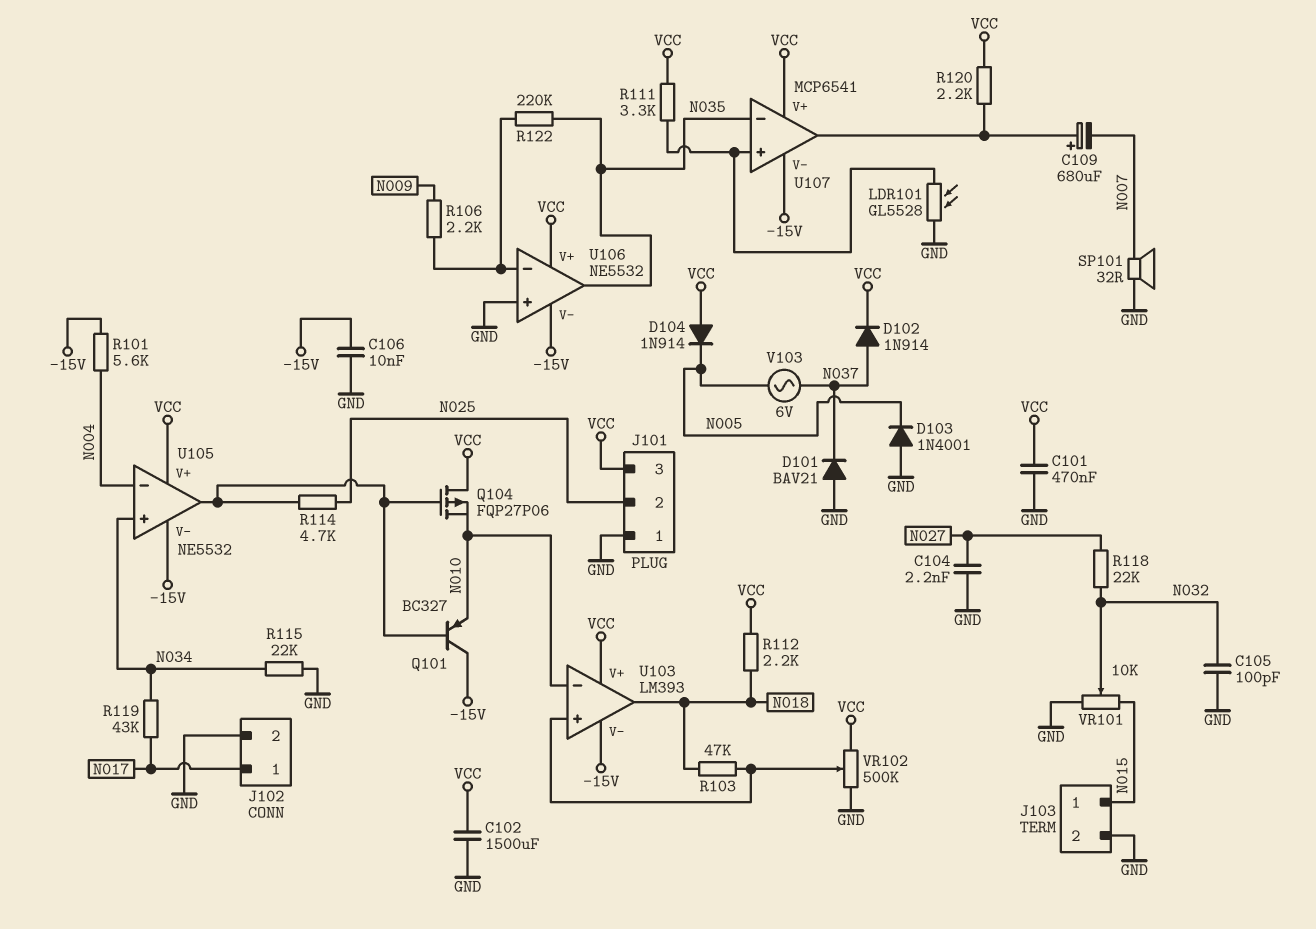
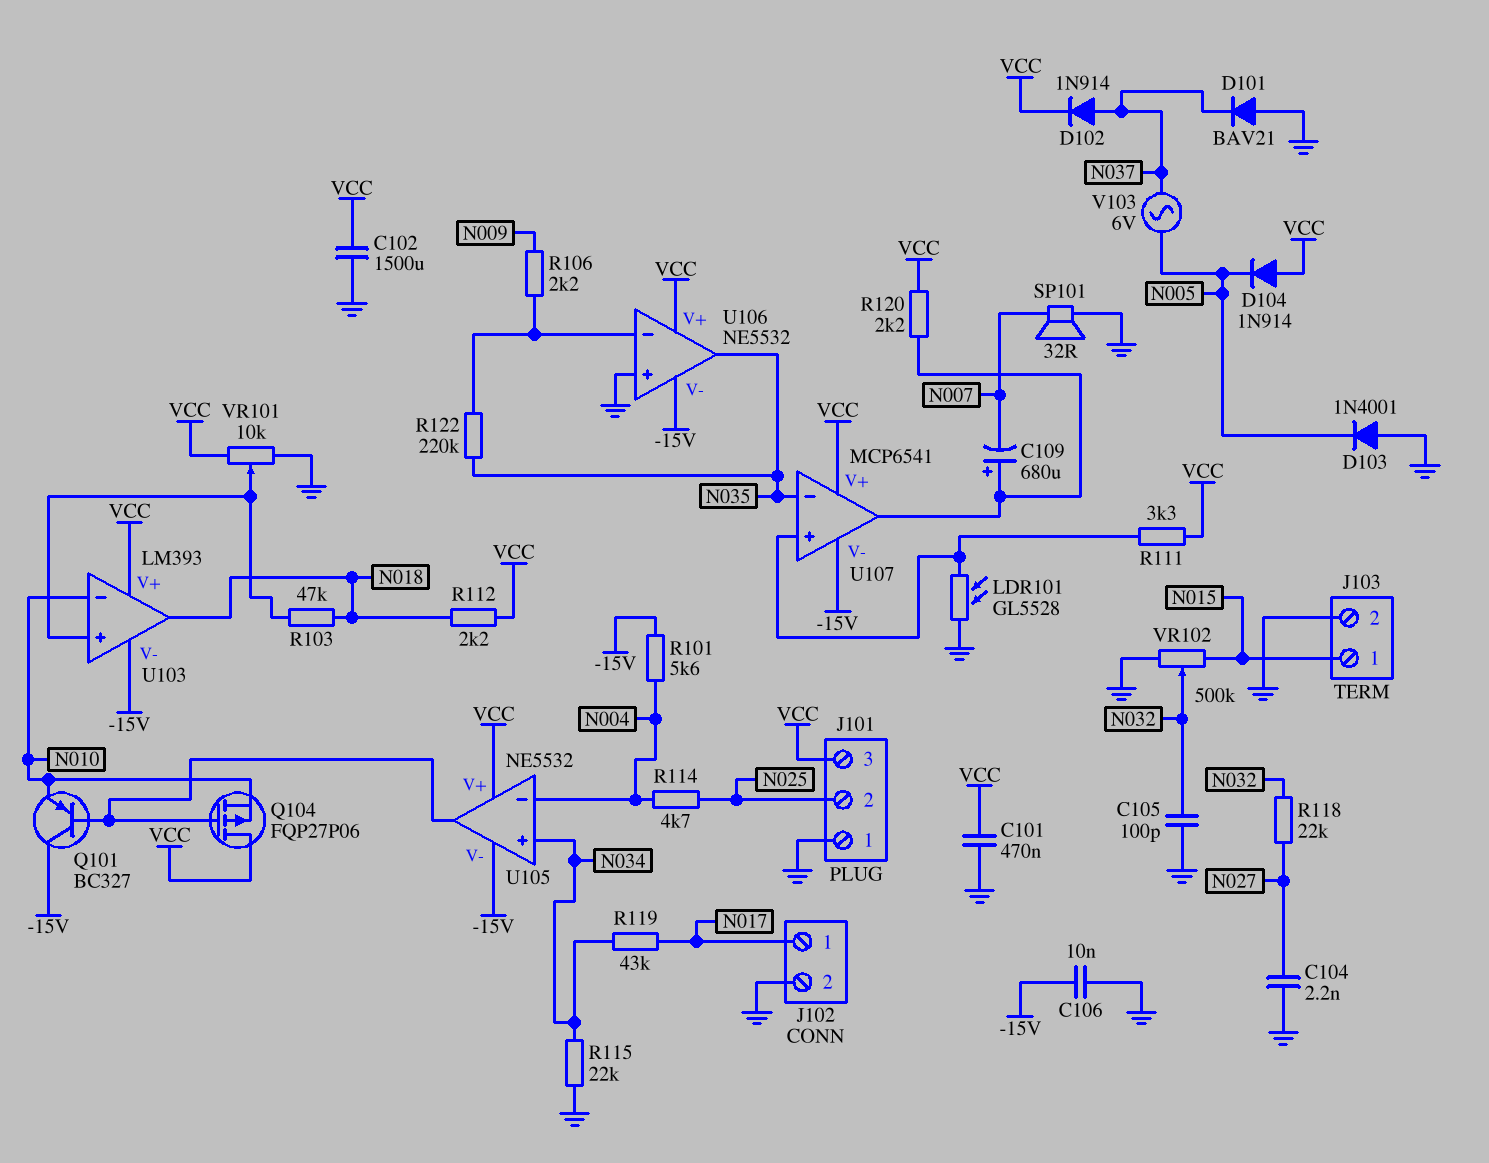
R114: 4.7k (N025, U105/out) -> 4.7k (N004, N025)
VR101: 10k (GND, N015, wiper N032) -> 10k (GND, VCC, wiper U103/in+)
VR102: 500k (GND, VCC, wiper U103/in+) -> 500k (GND, N015, wiper N032)

